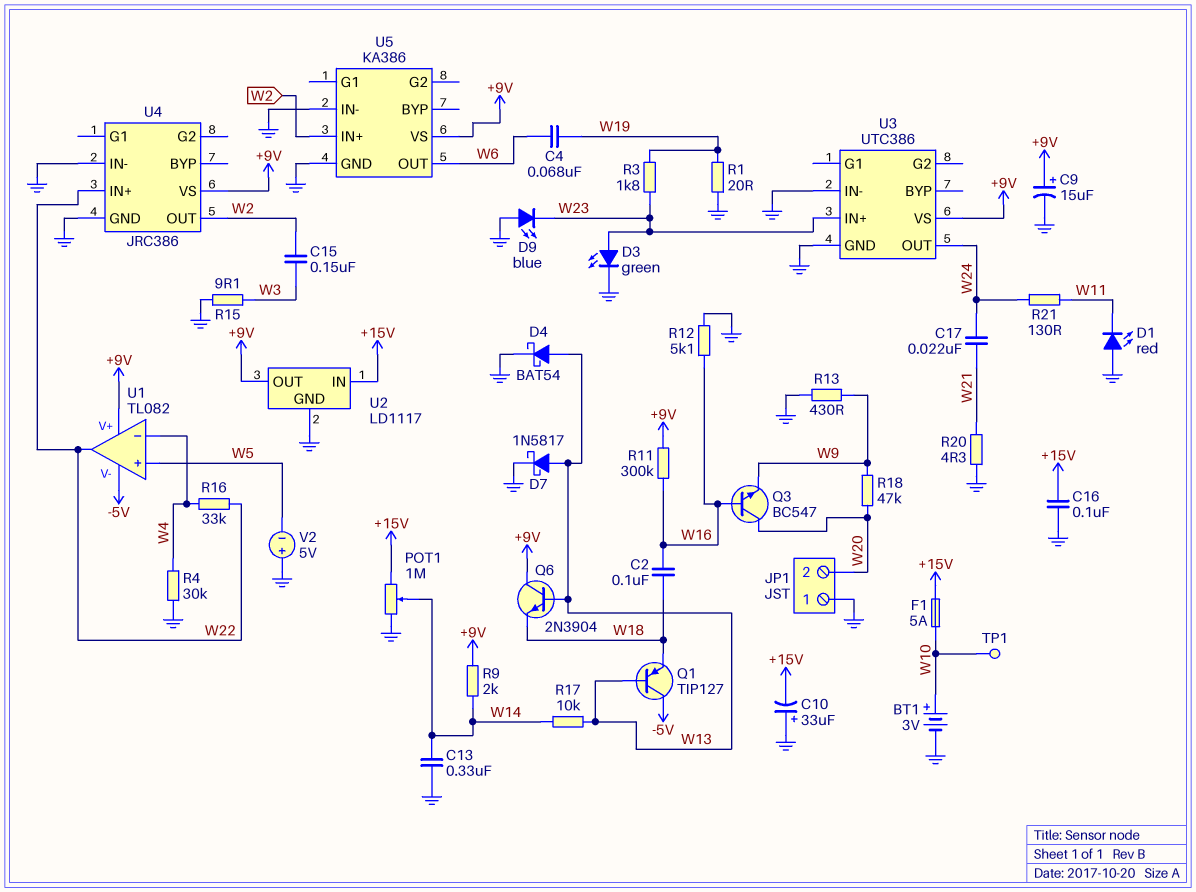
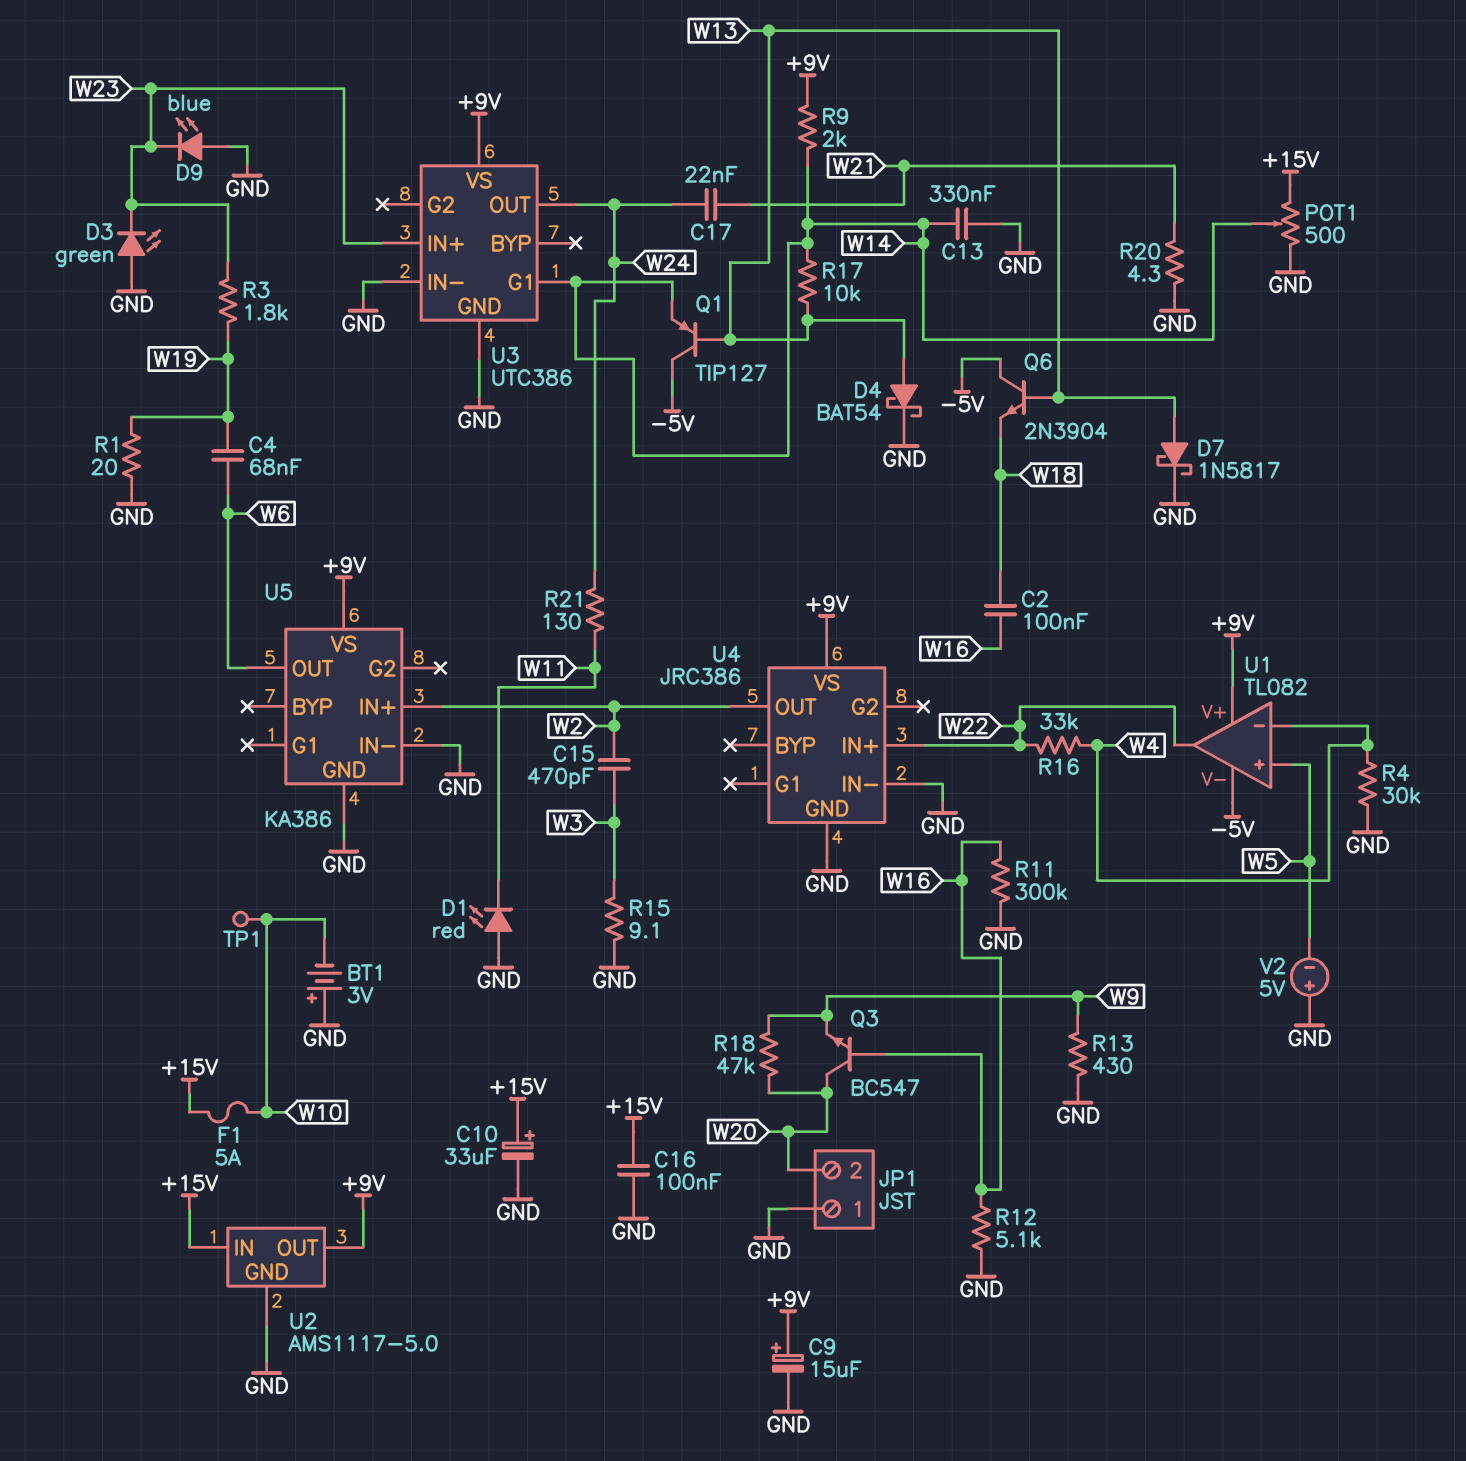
BT1: 3V (plus W10, minus GND) -> 3V (plus GND, minus W10)
C10: 33uF (plus GND, minus +15V) -> 33uF (plus +15V, minus GND)
C15: 150nF (W2, W3) -> 470pF (W2, W3)
D3: LED green (A W23, K GND) -> LED green (A GND, K W23)
POT1: 1M (+15V, GND, wiper W14) -> 500 (+15V, GND, wiper W14)
Q1: PNP TIP127 (B W13, C -5V, E W18) -> PNP TIP127 (B W13, C -5V, E W14)
Q6: NPN 2N3904 (B W13, C +9V, E W18) -> NPN 2N3904 (B W13, C -5V, E W18)
R11: 300k (+9V, W16) -> 300k (GND, W16)
U2: LD1117 -> AMS1117-5.0
U3 pin G1: none -> W14

